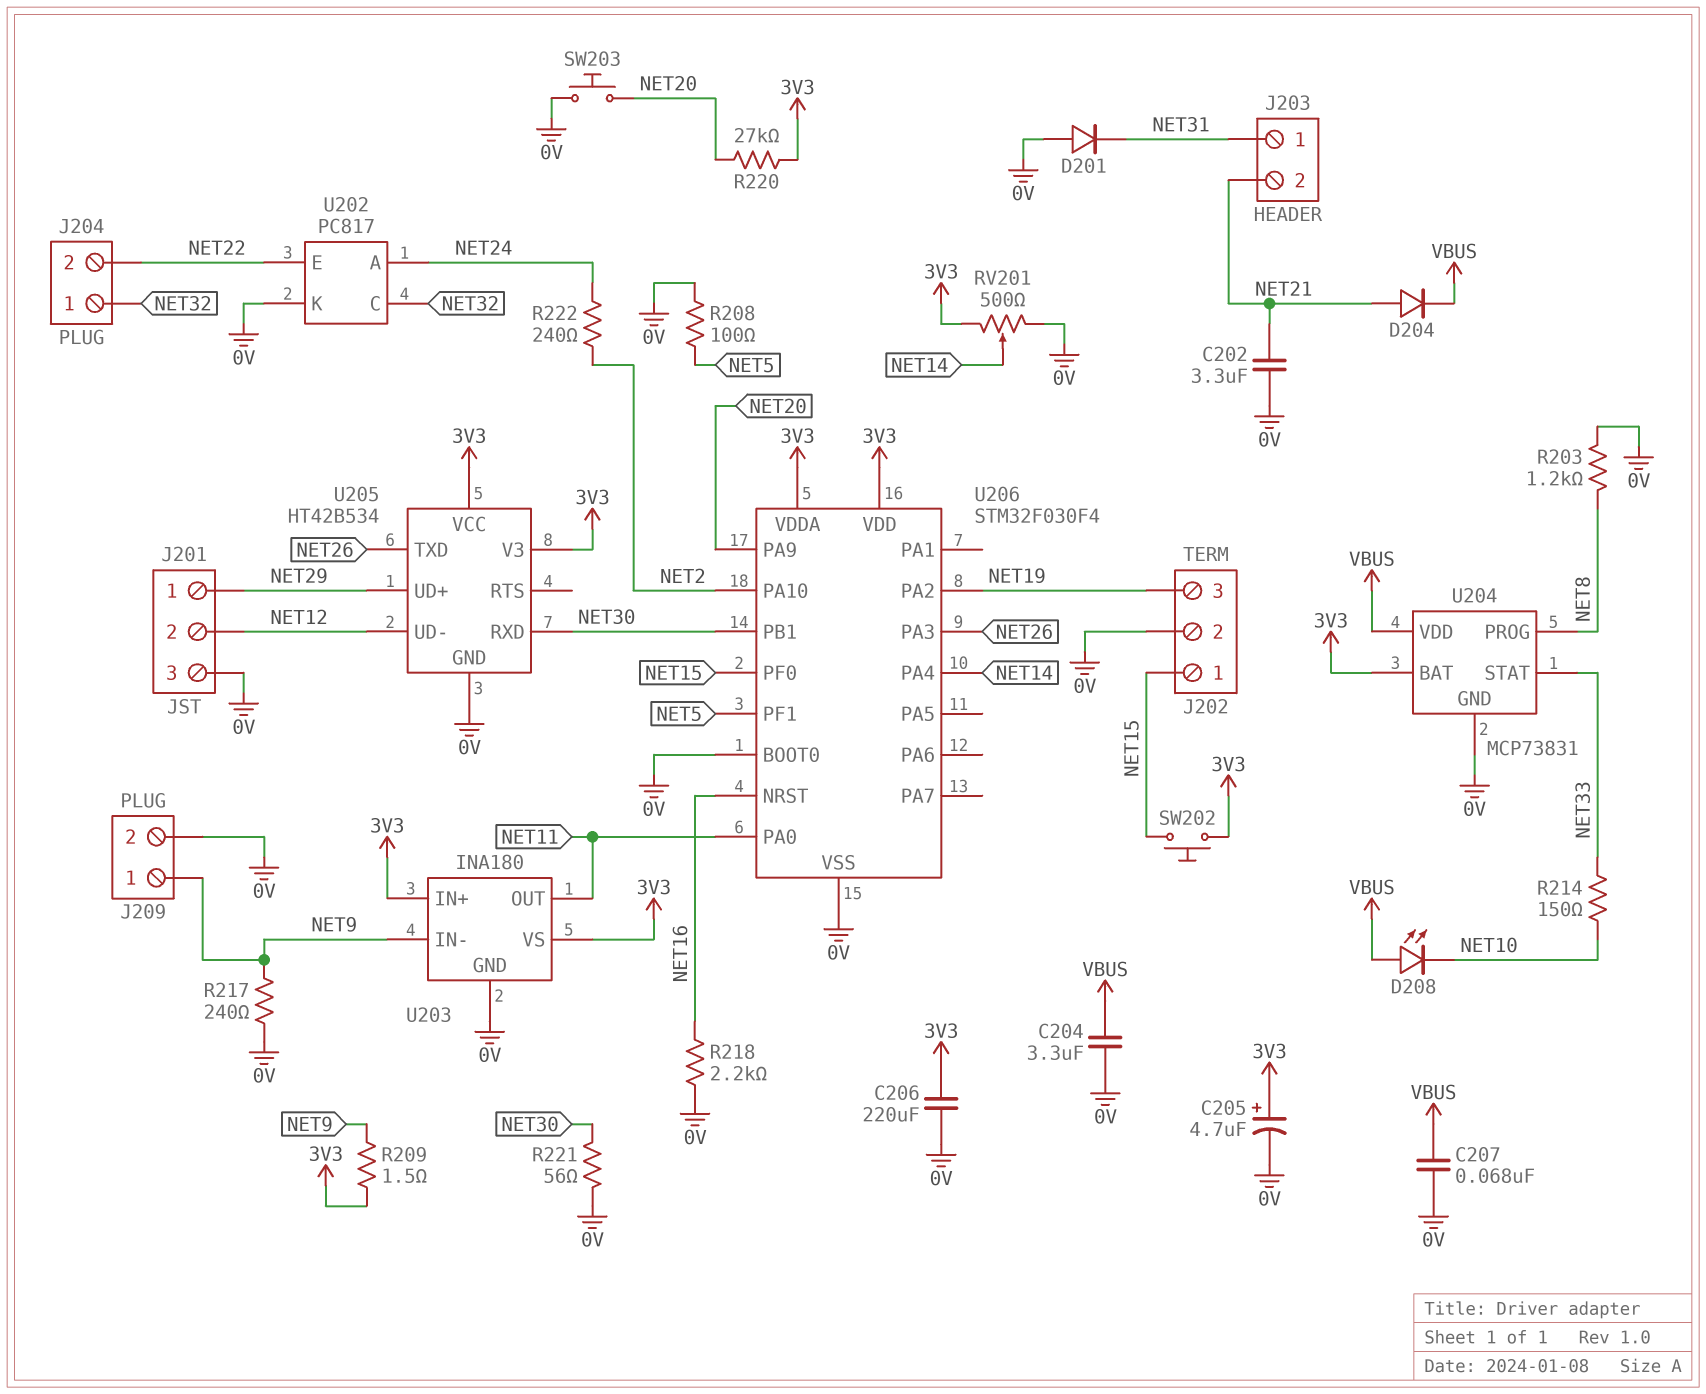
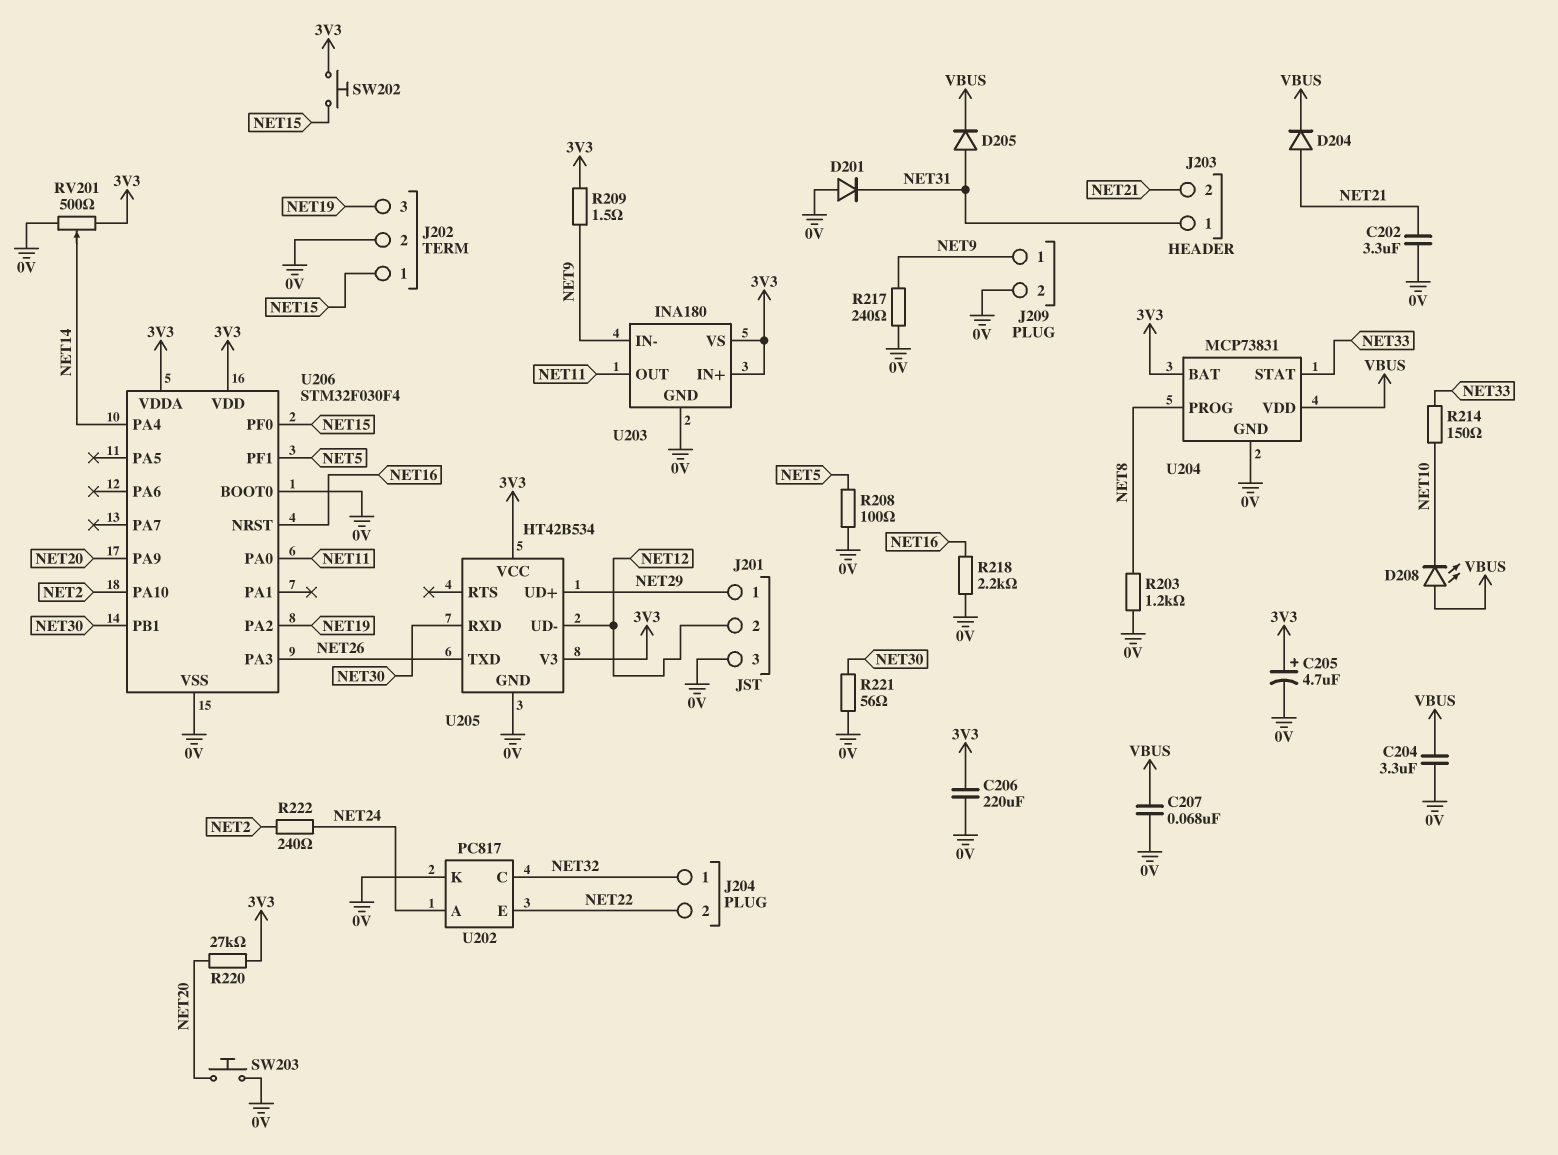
D205: none -> diode (A NET31, K VBUS)

